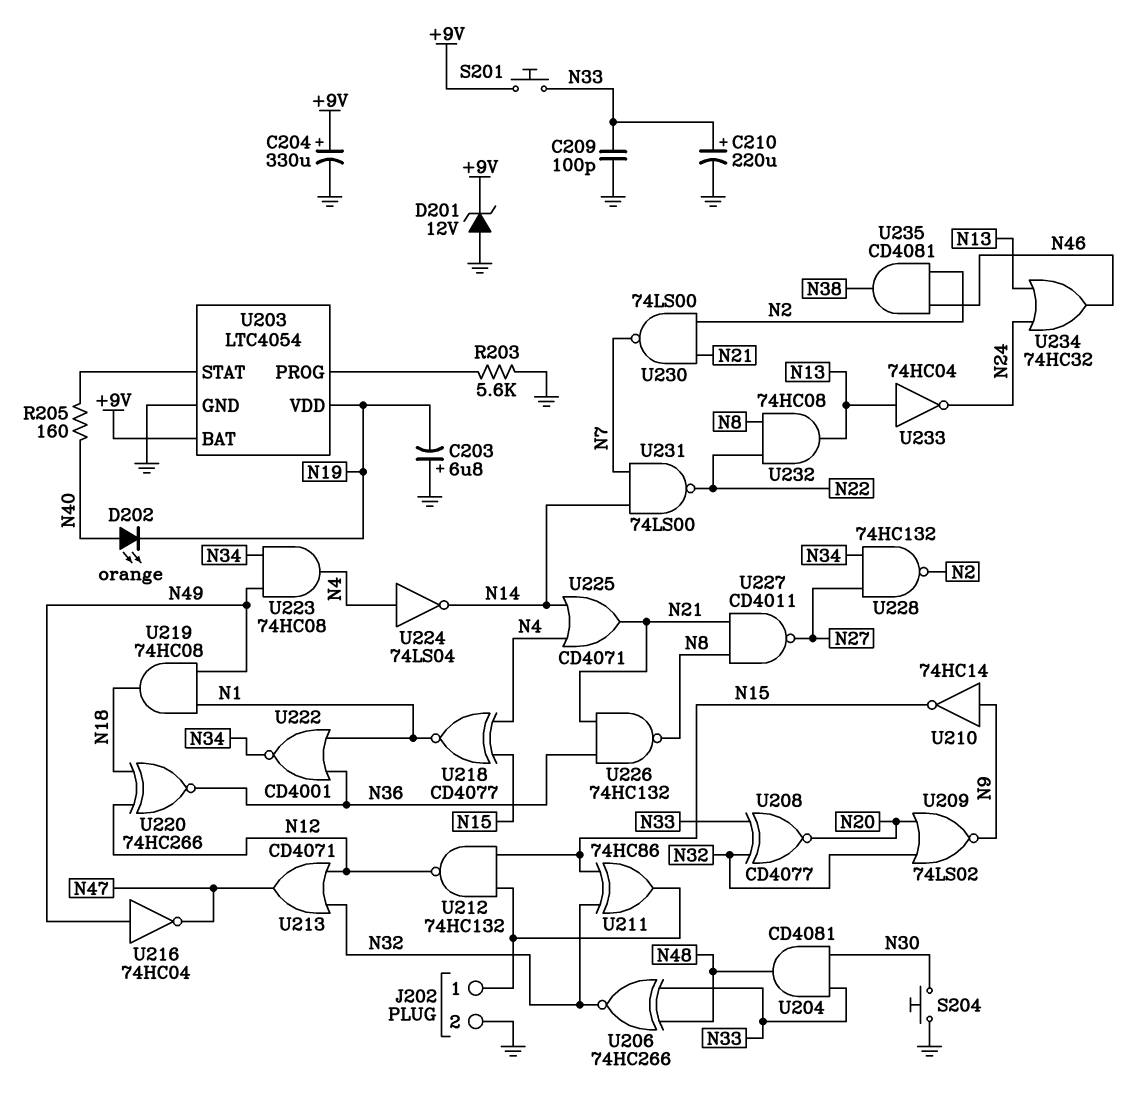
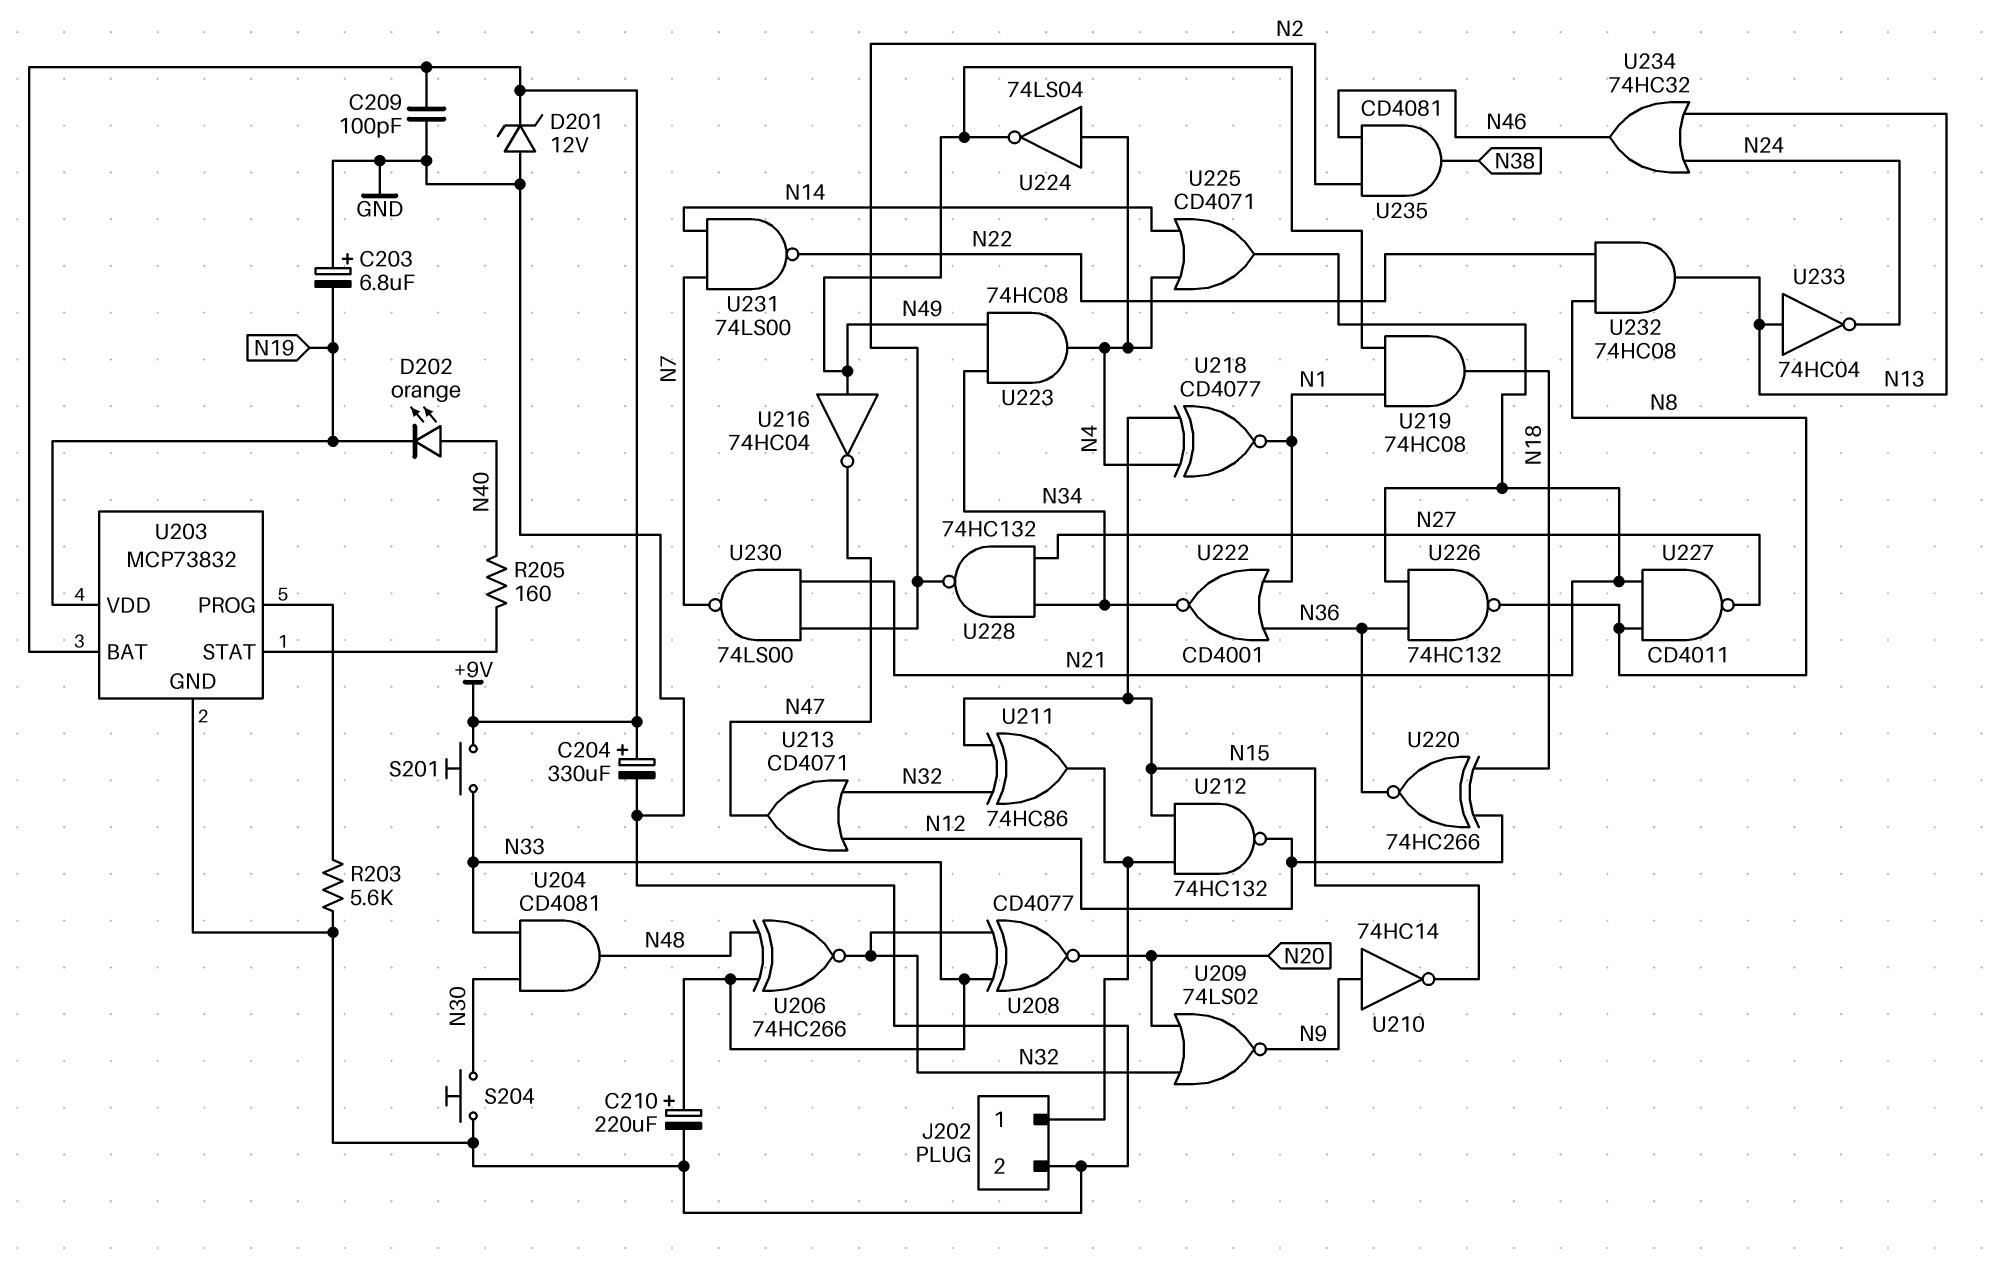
C209: 100pF (GND, N33) -> 100pF (+9V, GND)
U203: LTC4054 -> MCP73832
U224: NOT 74LS04 (in N4, out N14) -> NOT 74LS04 (in N4, out N49)

